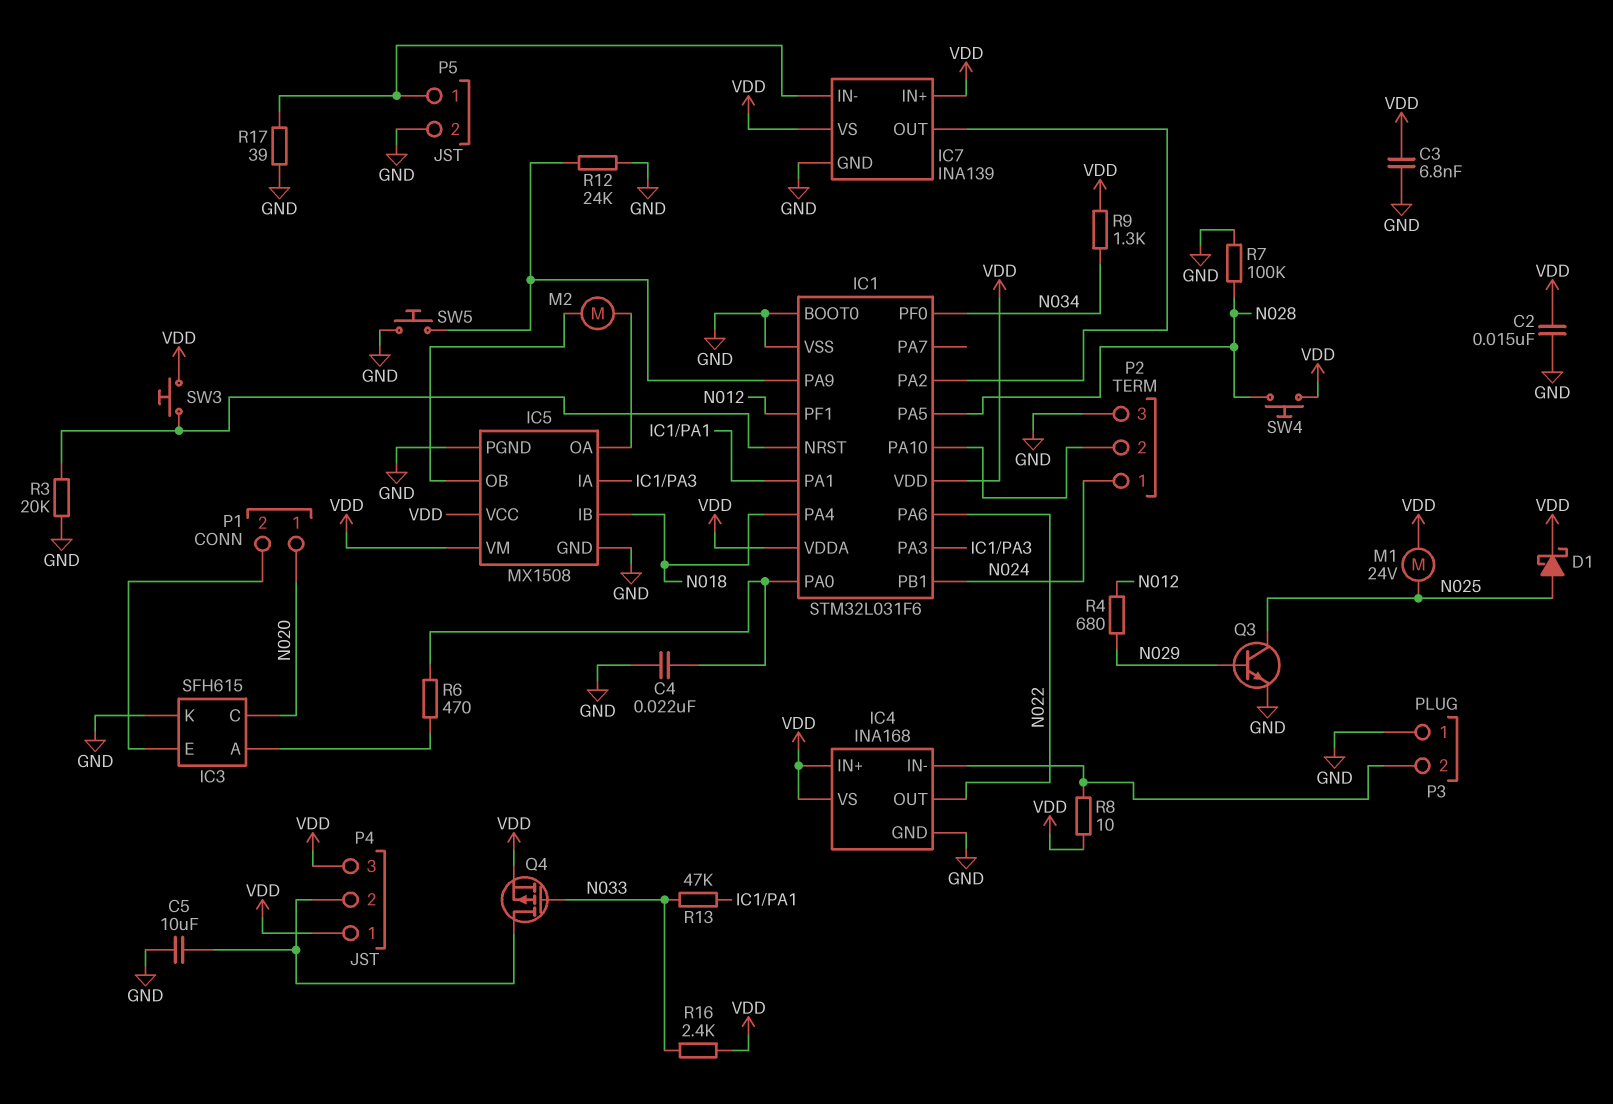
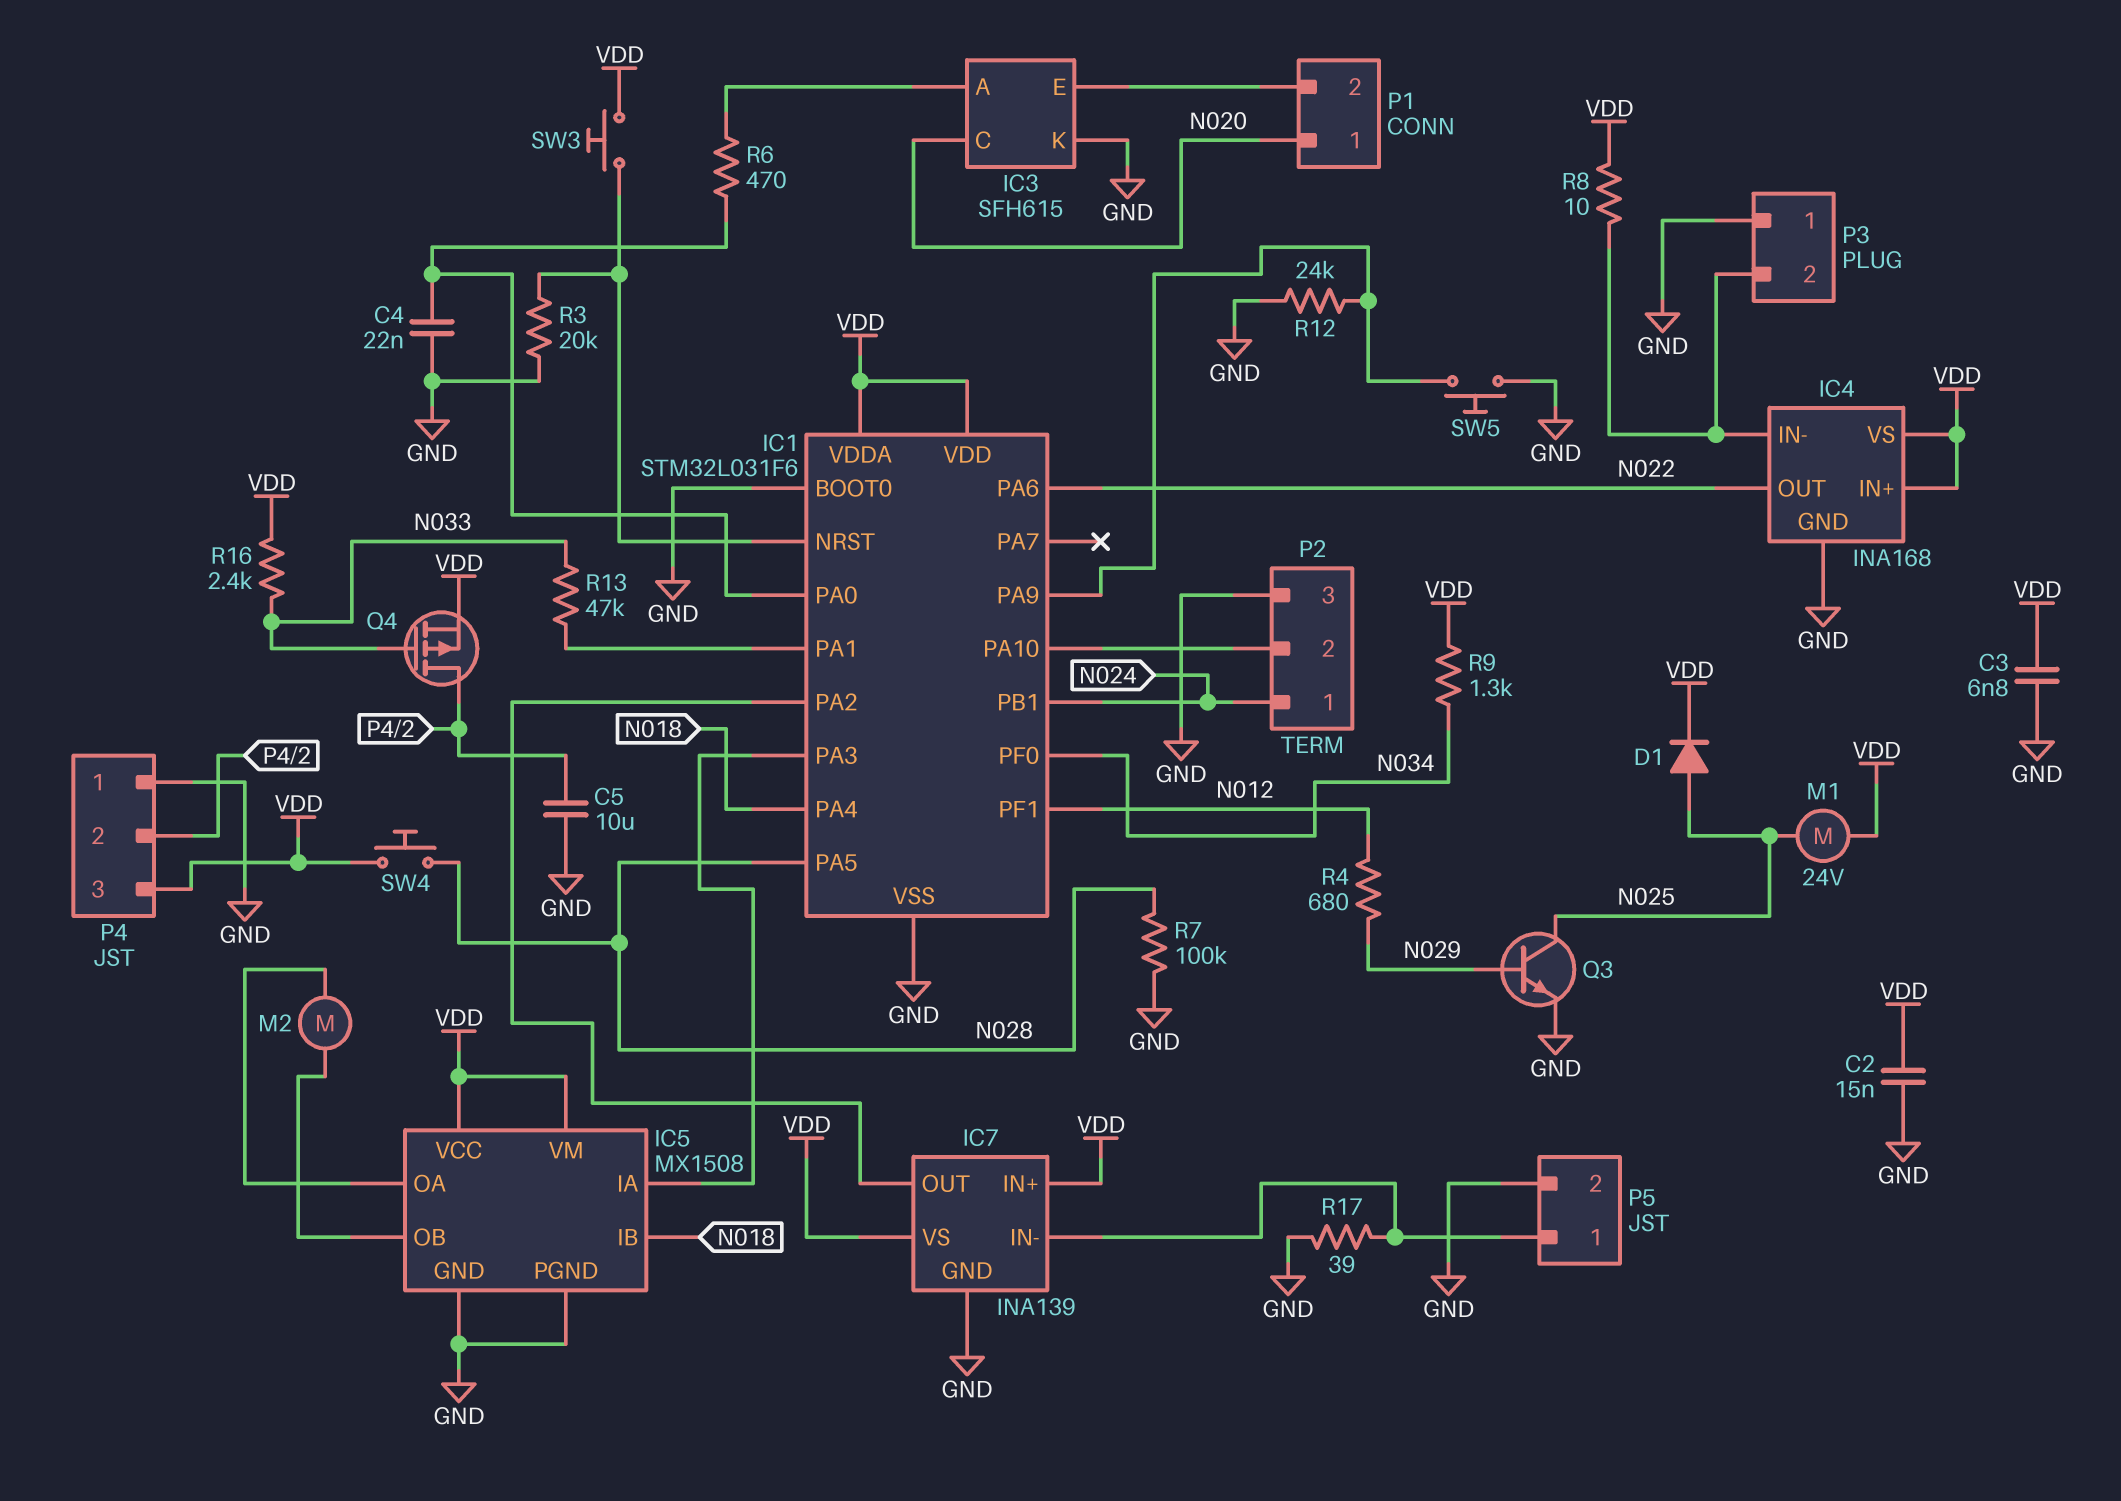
D1: schottky (A N025, K VDD) -> diode (A N025, K VDD)
P4 pin 1: VDD -> GND

